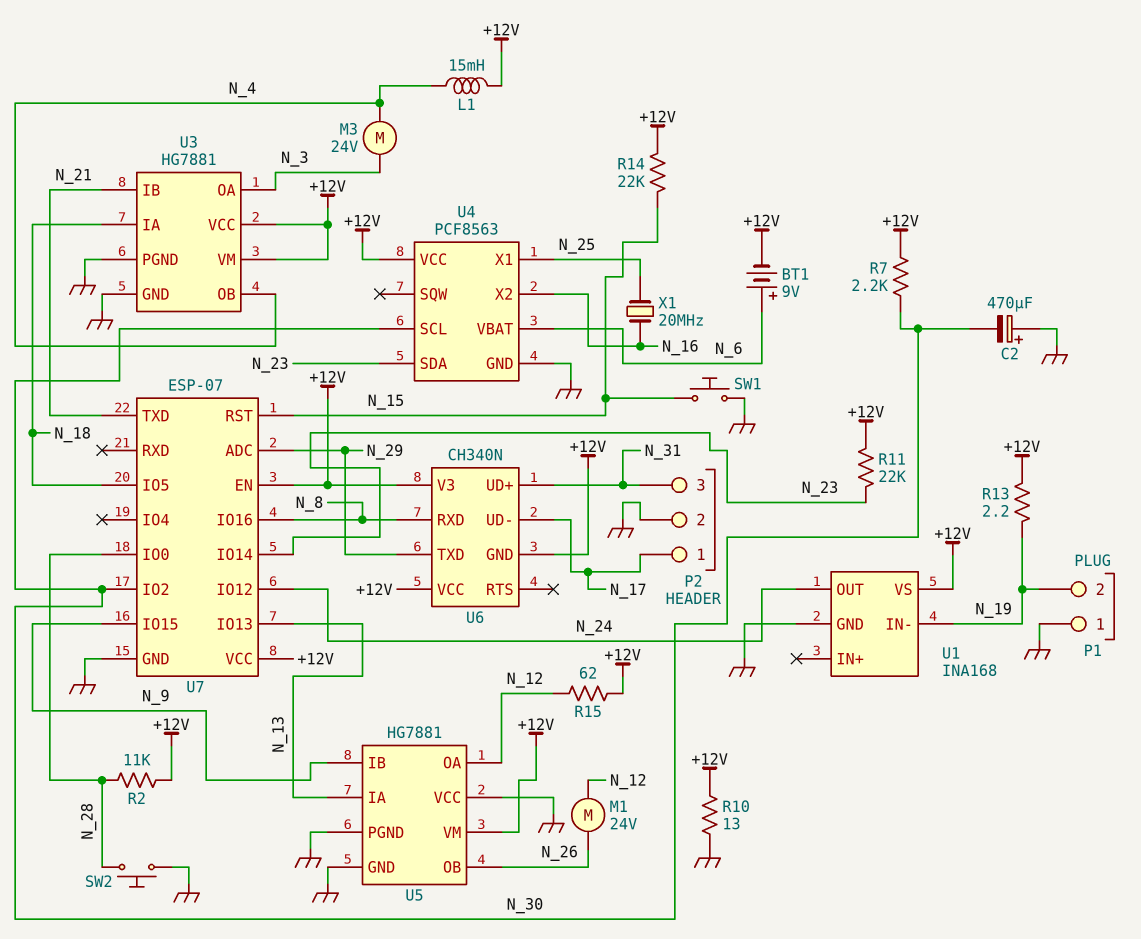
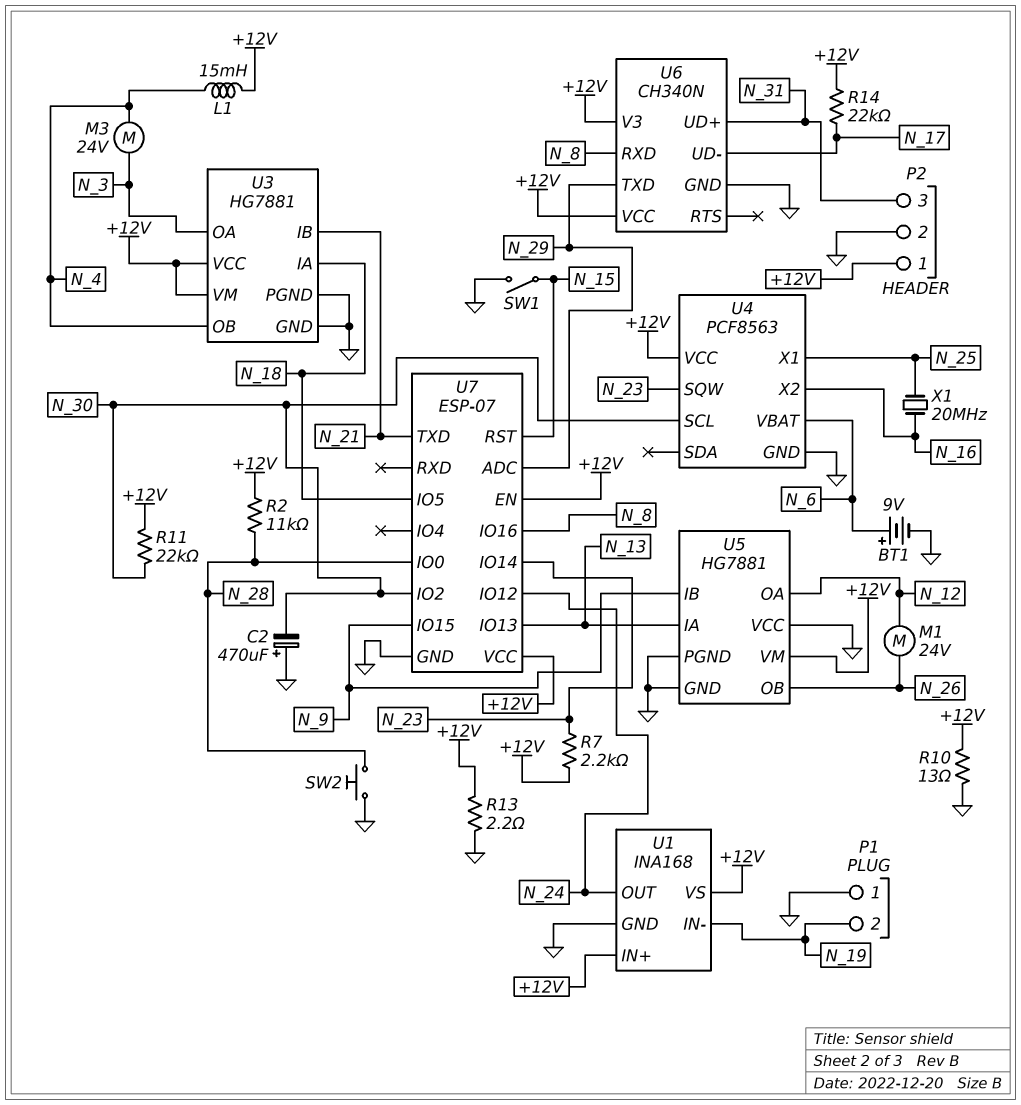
BT1: 9V (plus N_6, minus +12V) -> 9V (plus N_6, minus GND)
P2 pin 1: N_17 -> +12V
R7: 2.2k (+12V, N_30) -> 2.2k (+12V, N_23)
R11: 22k (+12V, N_23) -> 22k (+12V, N_30)
R13: 2.2 (+12V, N_19) -> 2.2 (+12V, GND)
R14: 22k (+12V, N_15) -> 22k (+12V, N_17)
R15: 62 (+12V, N_12) -> none
SW1: button (GND, N_15) -> switch (GND, N_15)
U1 pin IN+: none -> +12V
U4 pin SDA: N_23 -> none
U4 pin SQW: none -> N_23
U6 pin GND: +12V -> GND

